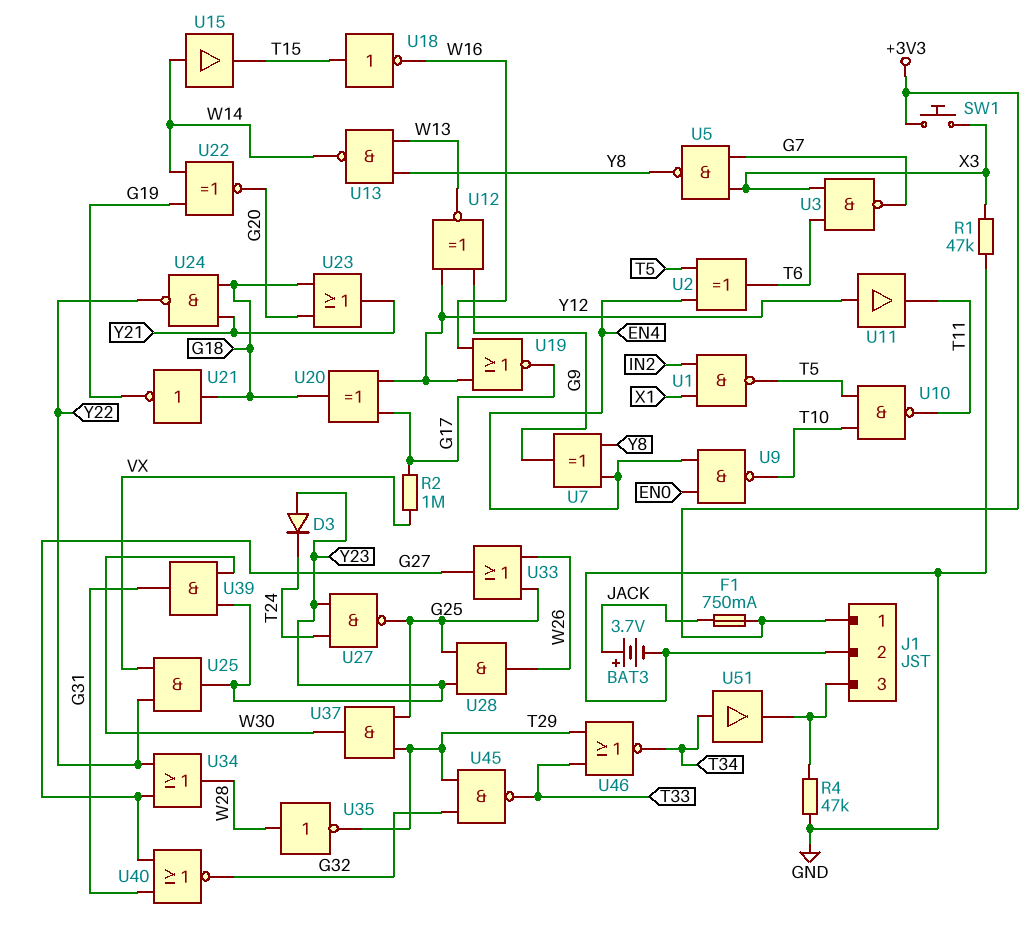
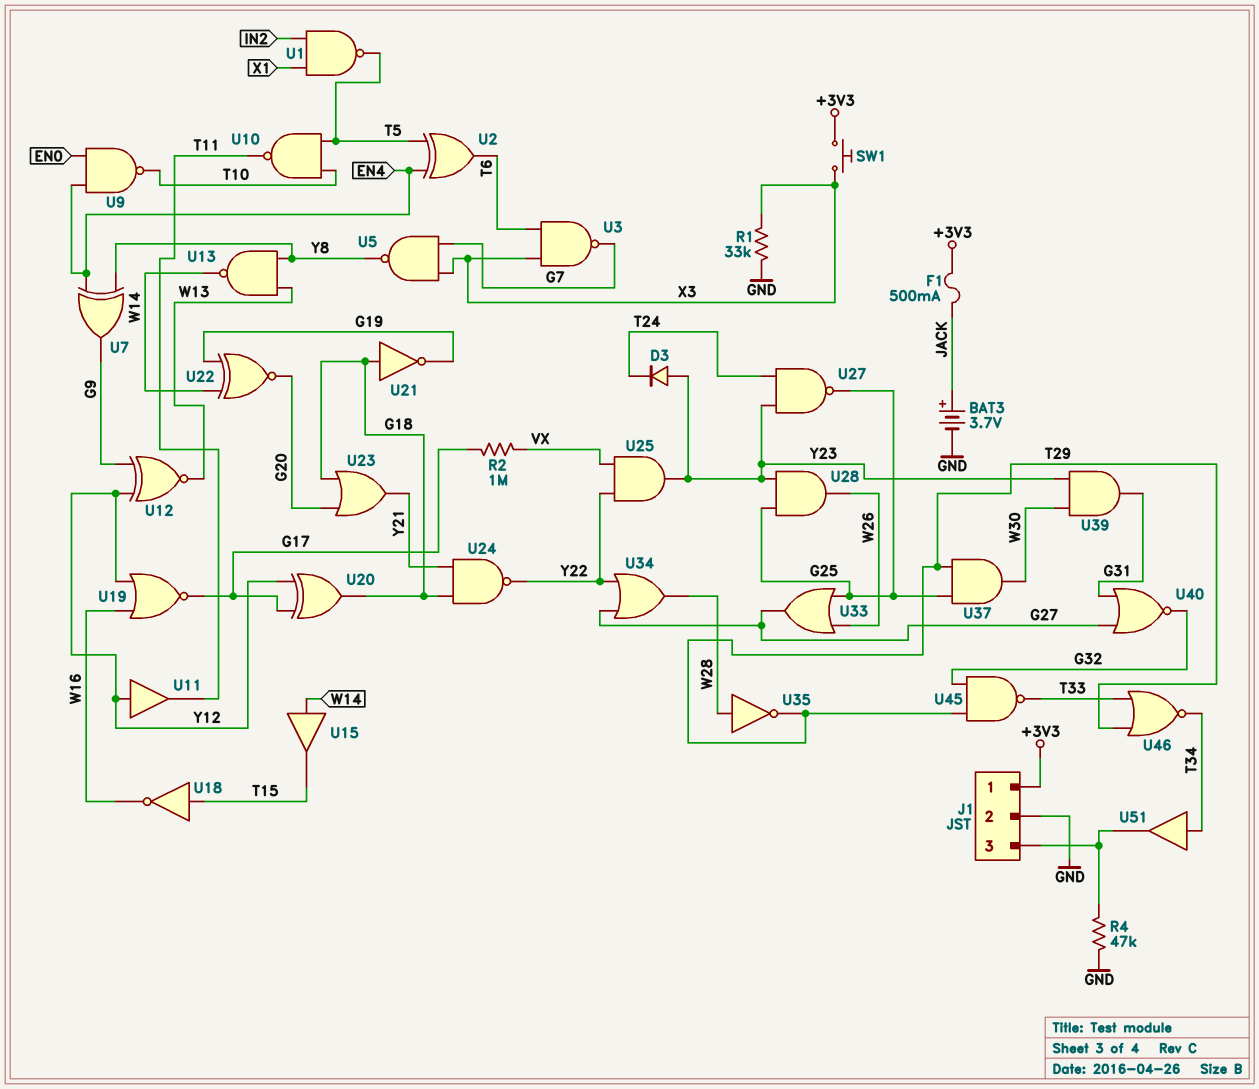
F1: 750mA (+3V3, JACK) -> 500mA (+3V3, JACK)
R1: 47k (GND, X3) -> 33k (GND, X3)

